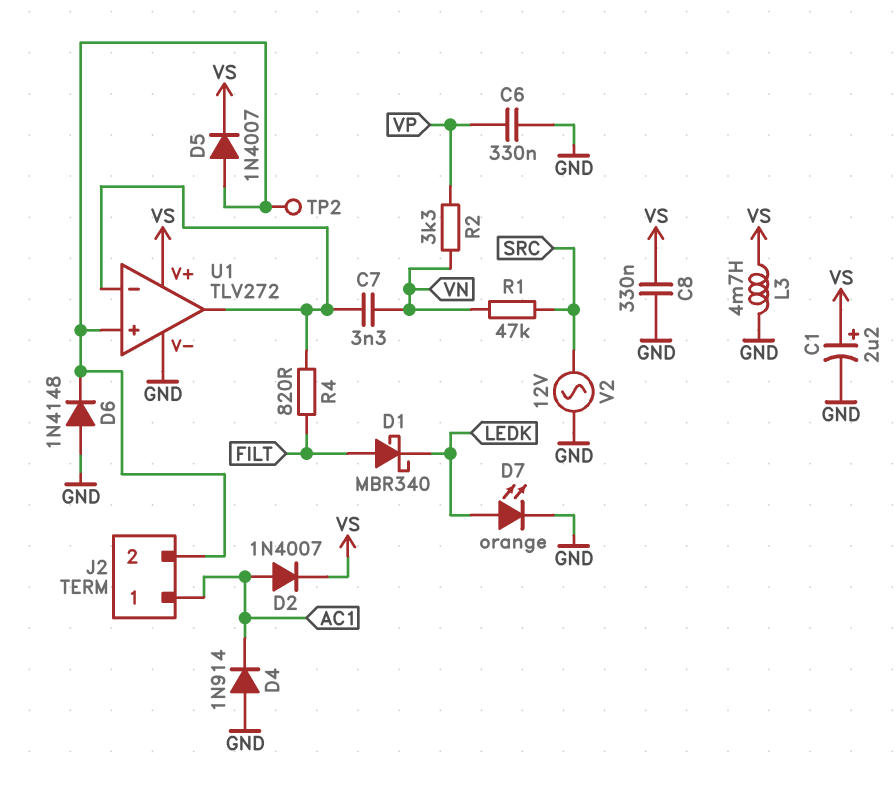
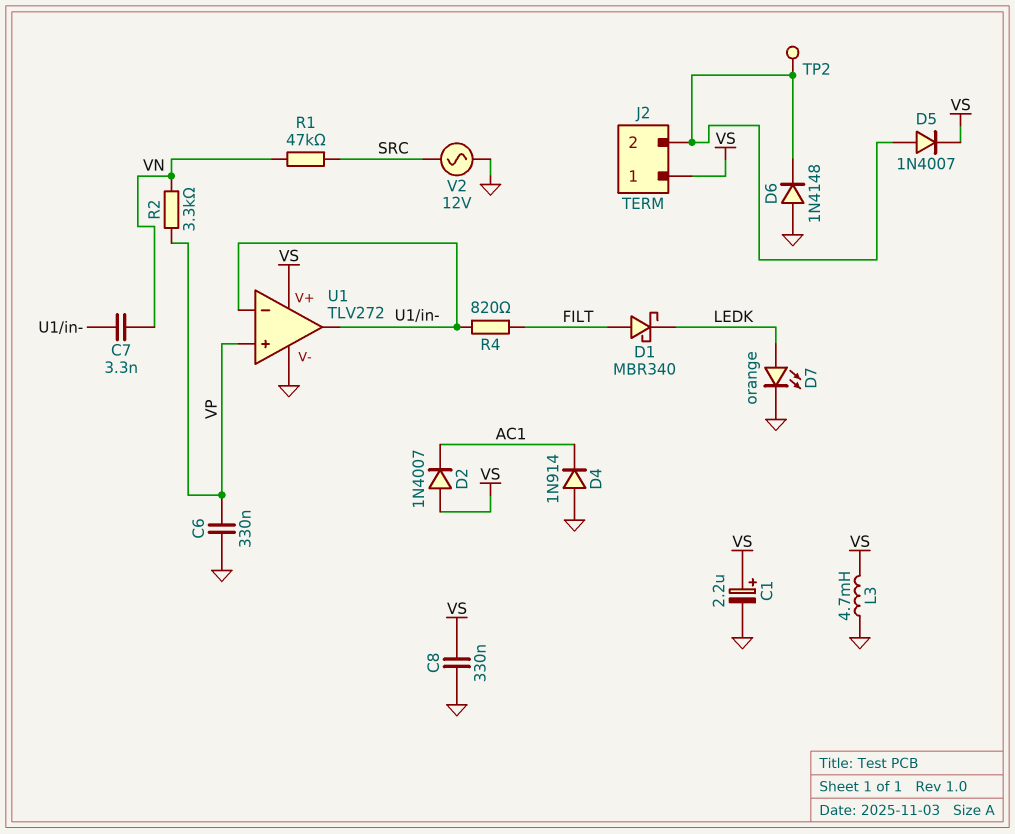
D2: diode 1N4007 (A AC1, K VS) -> diode 1N4007 (A VS, K AC1)
J2 pin 1: AC1 -> VS
U1 pin in+: J2/2 -> VP

